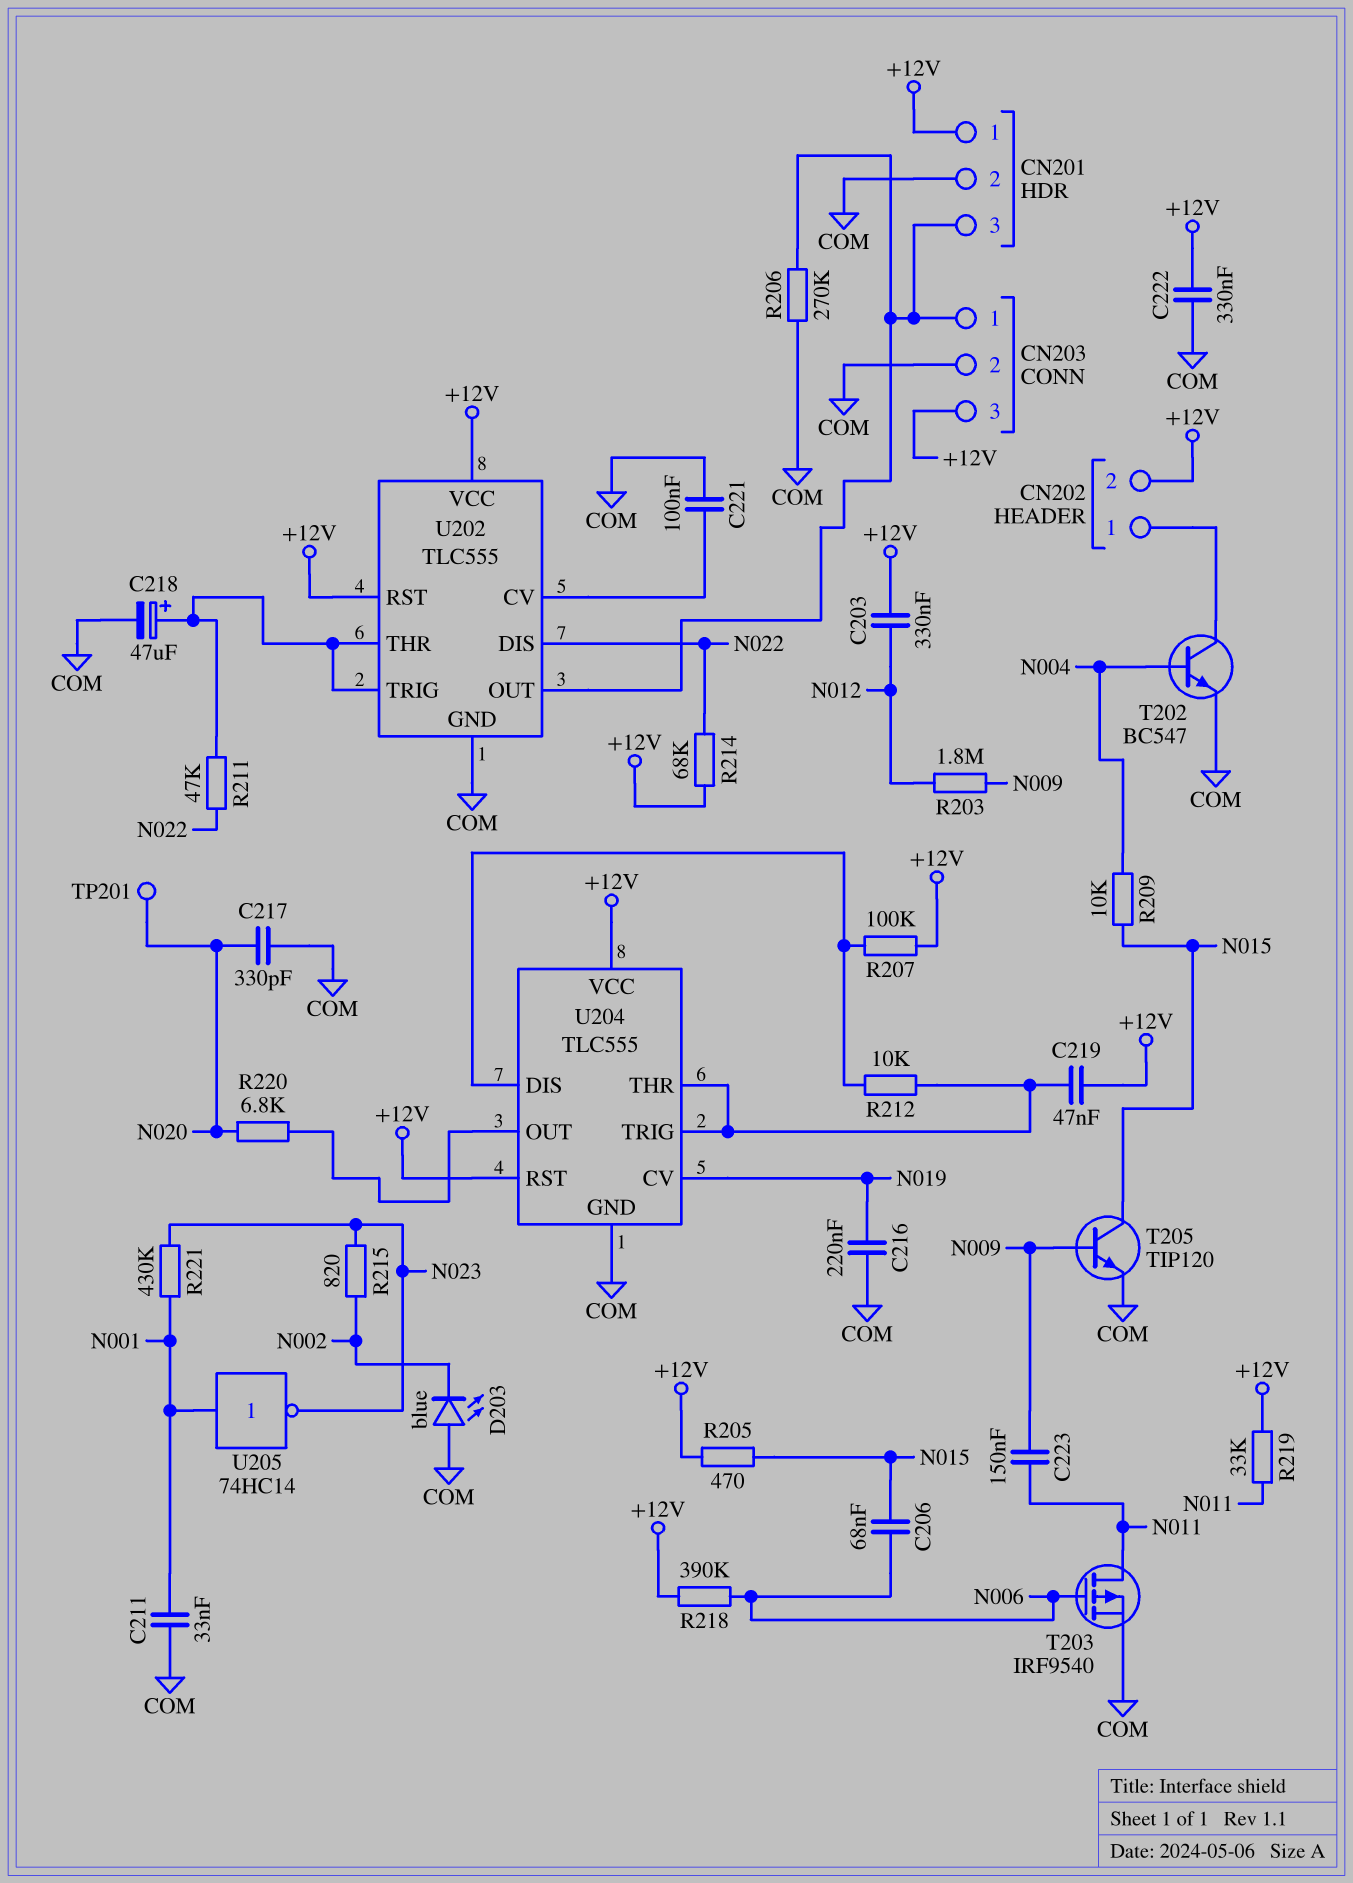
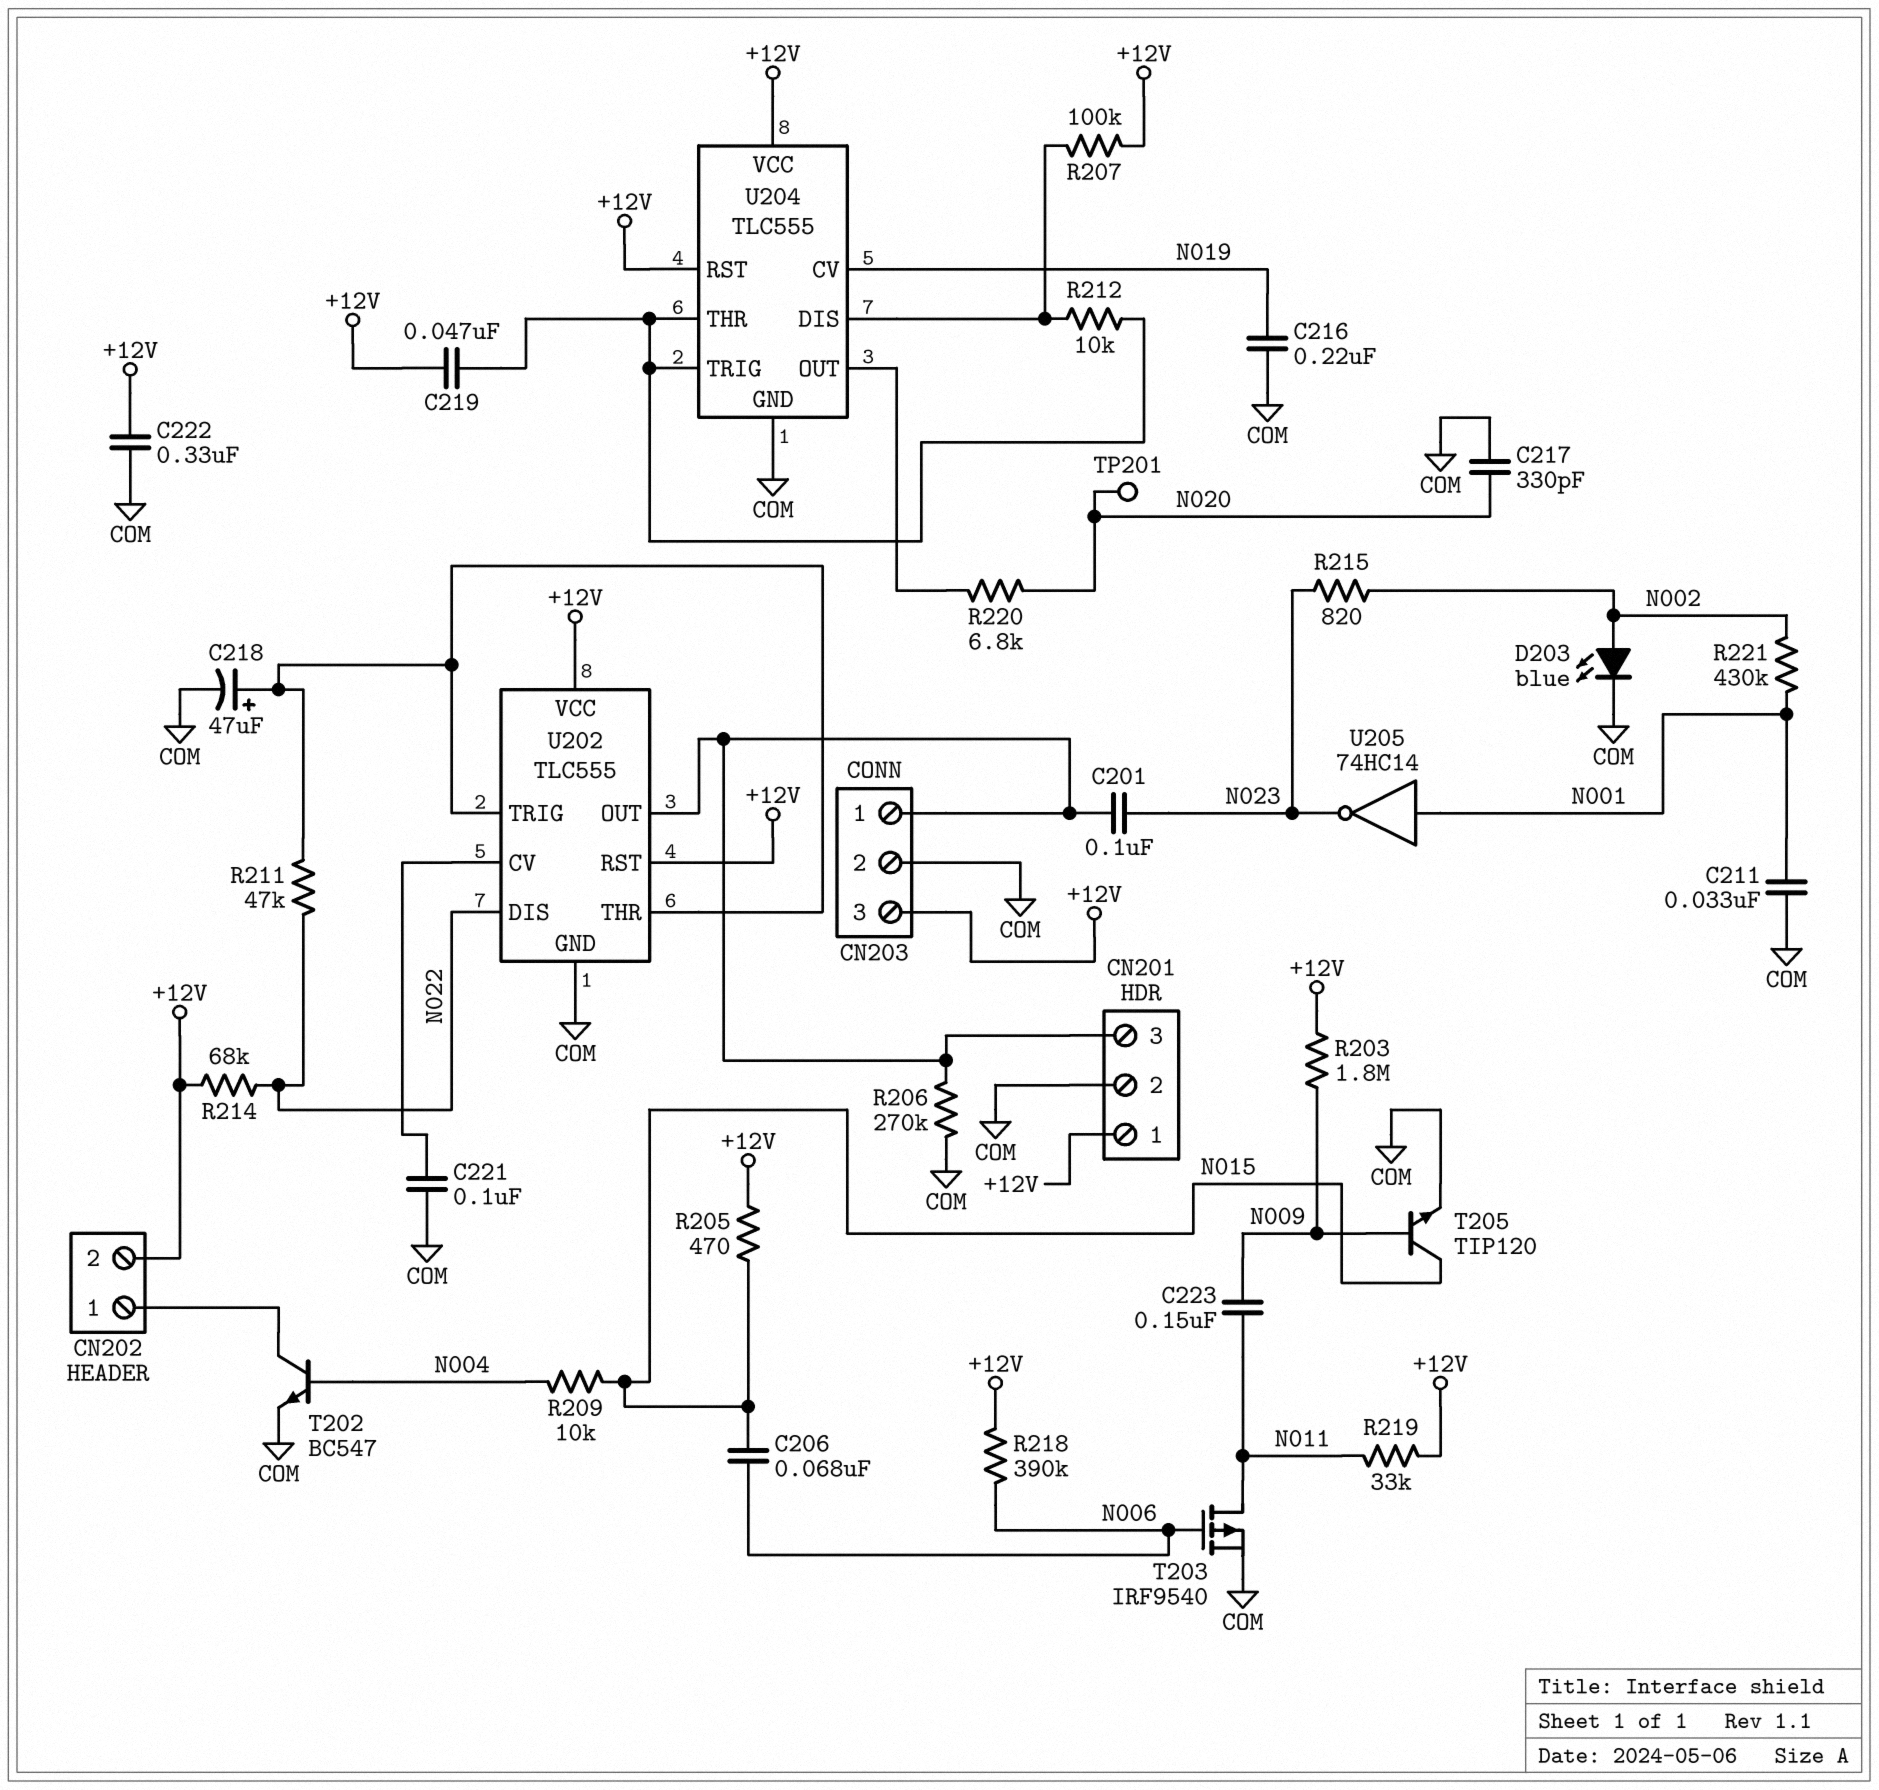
C201: none -> 100nF (CN201/3, N023)
C203: 330nF (+12V, N012) -> none
D203: LED blue (A COM, K N002) -> LED blue (A N002, K COM)
R203: 1.8M (N009, N012) -> 1.8M (+12V, N009)
R221: 430k (N001, N023) -> 430k (N001, N002)

